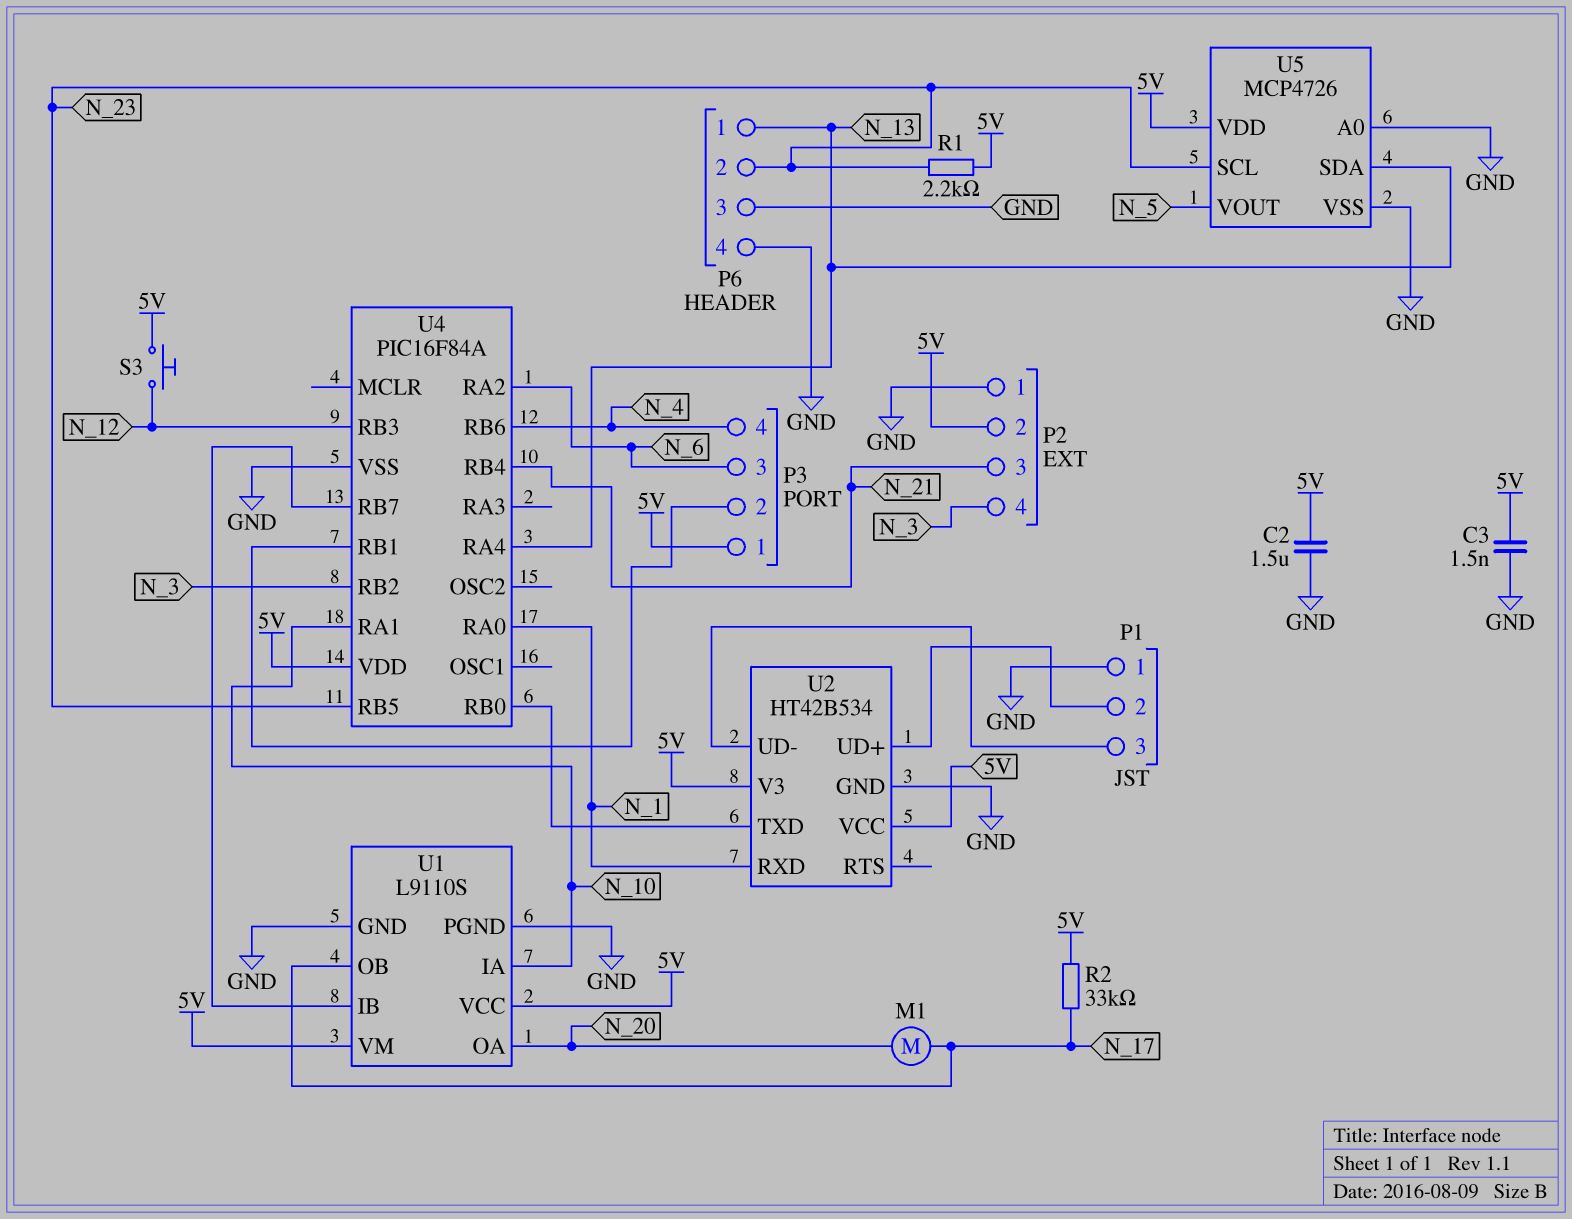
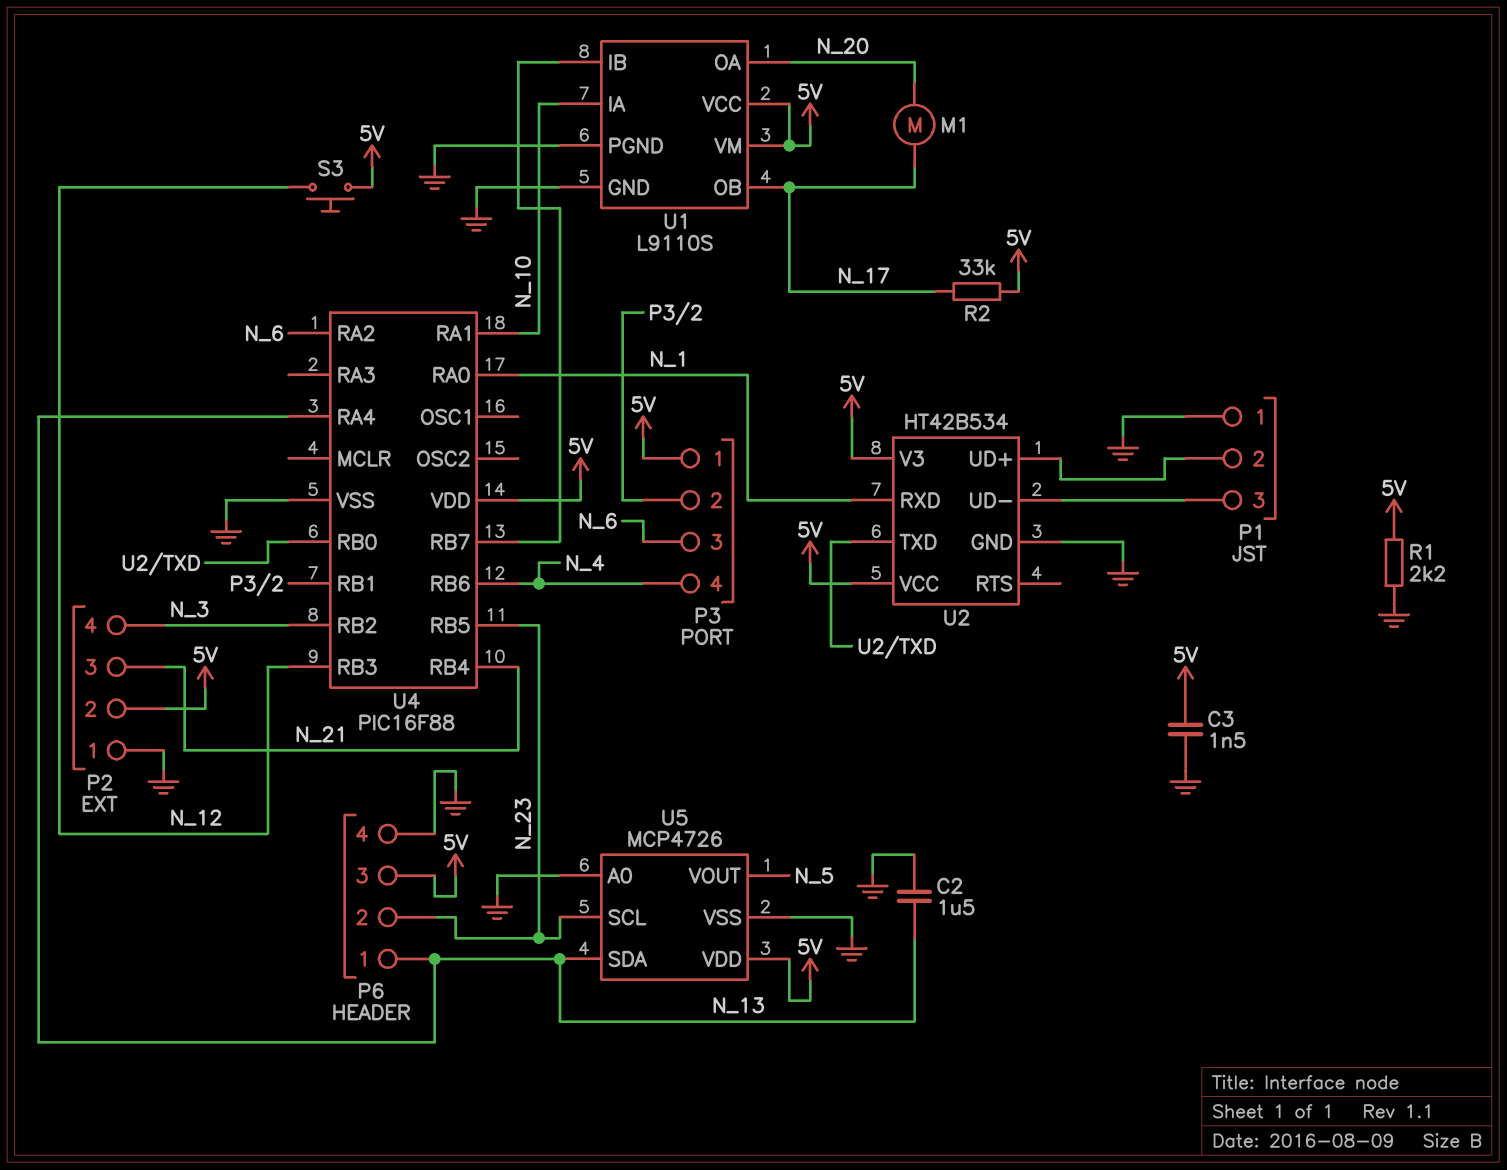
C2: 1.5uF (5V, GND) -> 1.5uF (GND, N_13)
P6 pin 3: GND -> 5V
R1: 2.2k (5V, N_23) -> 2.2k (5V, GND)
U4: PIC16F84A -> PIC16F88

